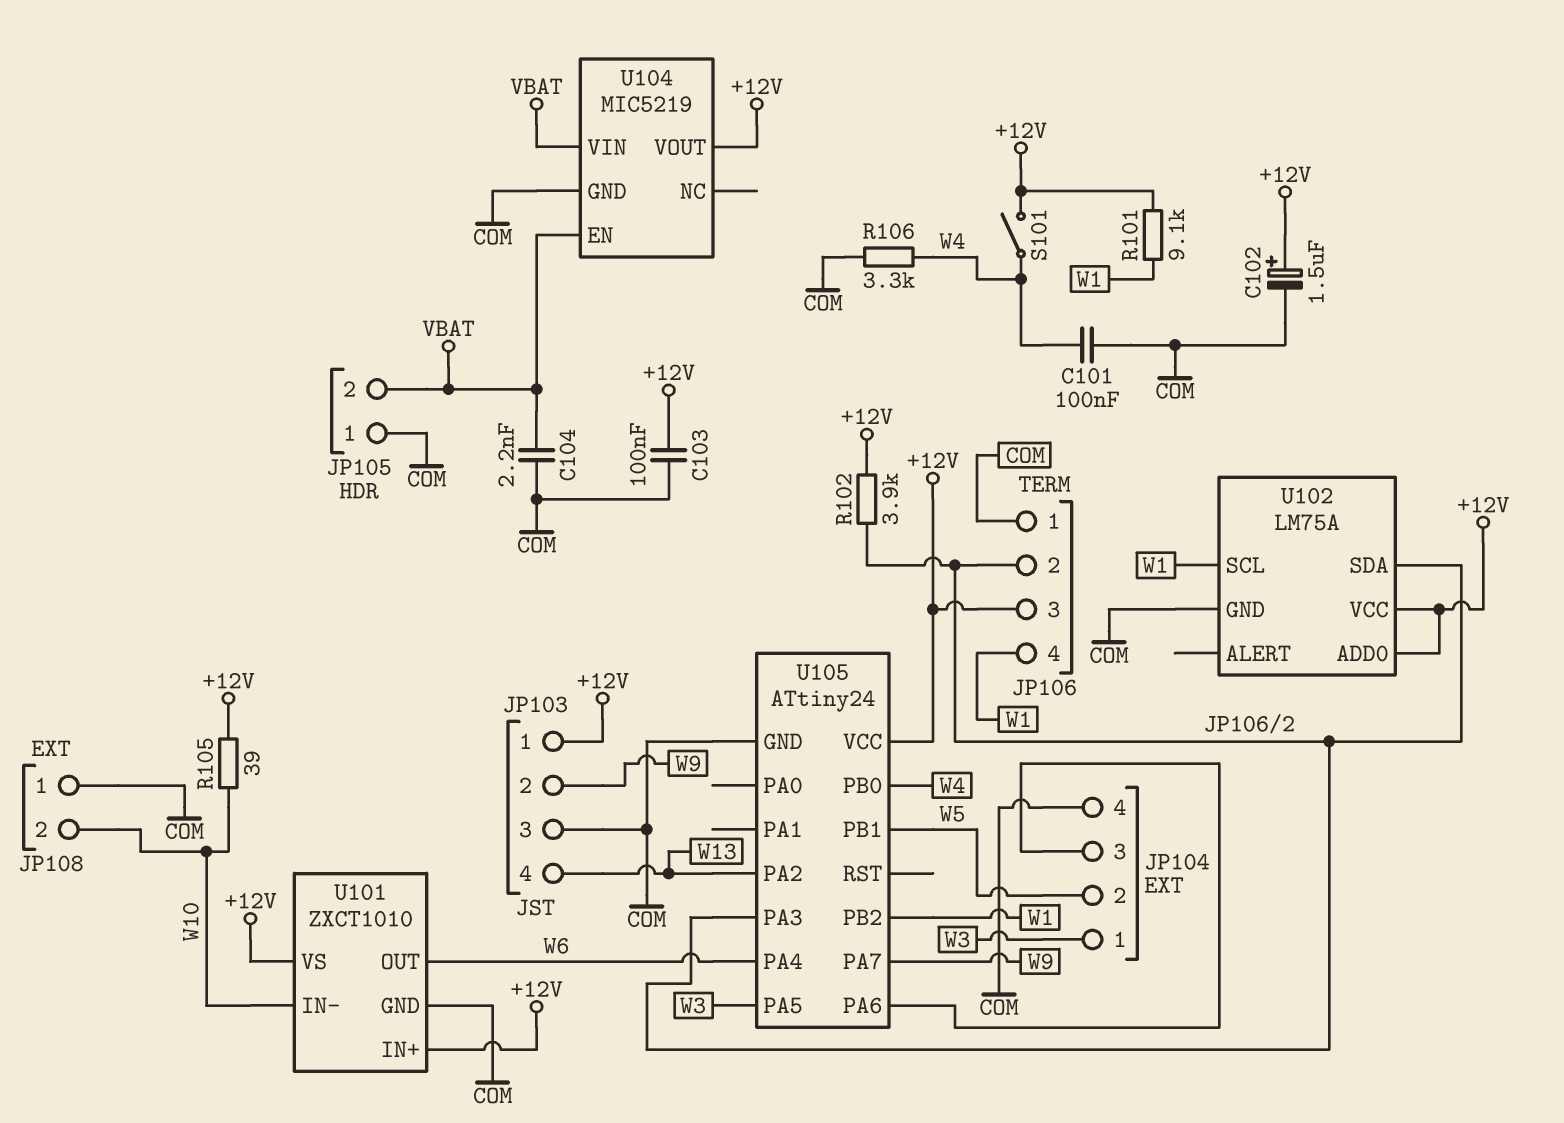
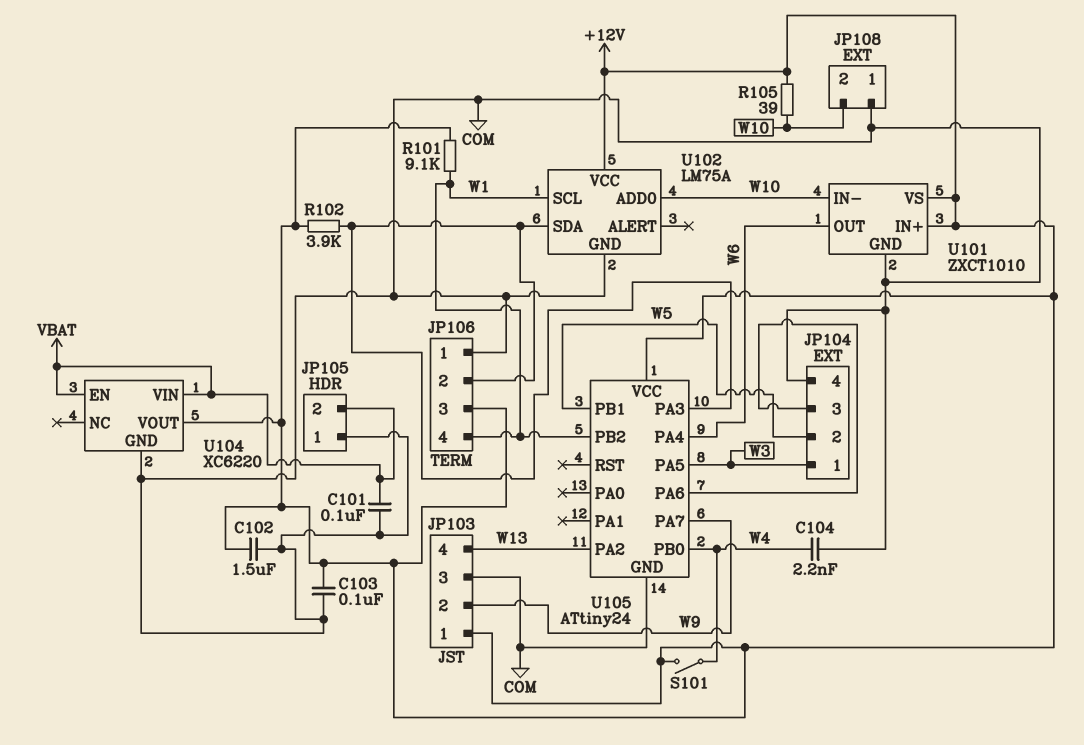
C101: 100nF (COM, W4) -> 100nF (COM, VBAT)
C102: 1.5uF (plus +12V, minus COM) -> 1.5uF (+12V, COM)
C104: 2.2nF (COM, VBAT) -> 2.2nF (COM, W4)
R106: 3.3k (COM, W4) -> none
U102 pin ADD0: +12V -> W10
U104: MIC5219 -> XC6220

